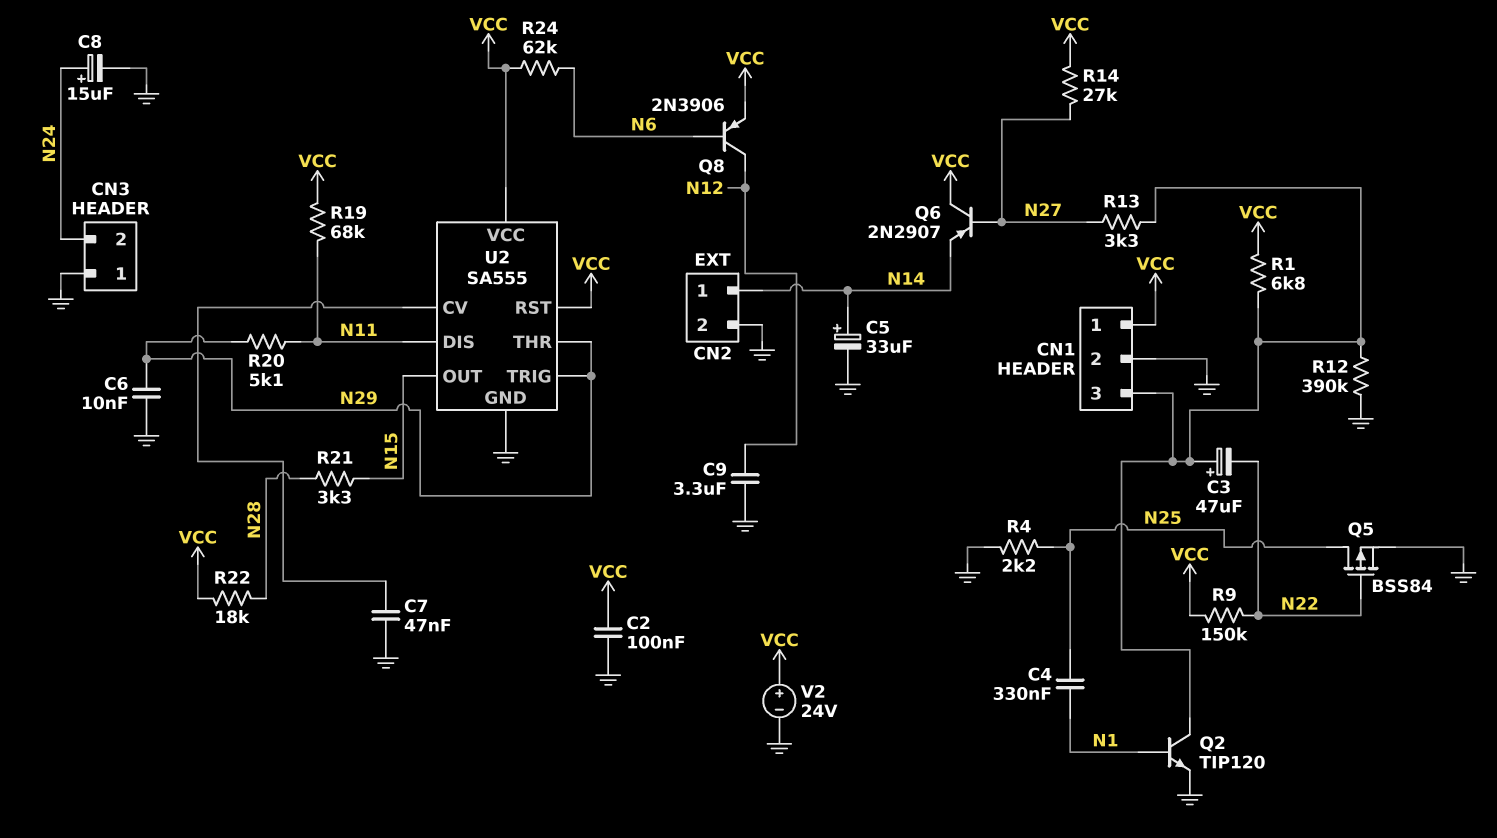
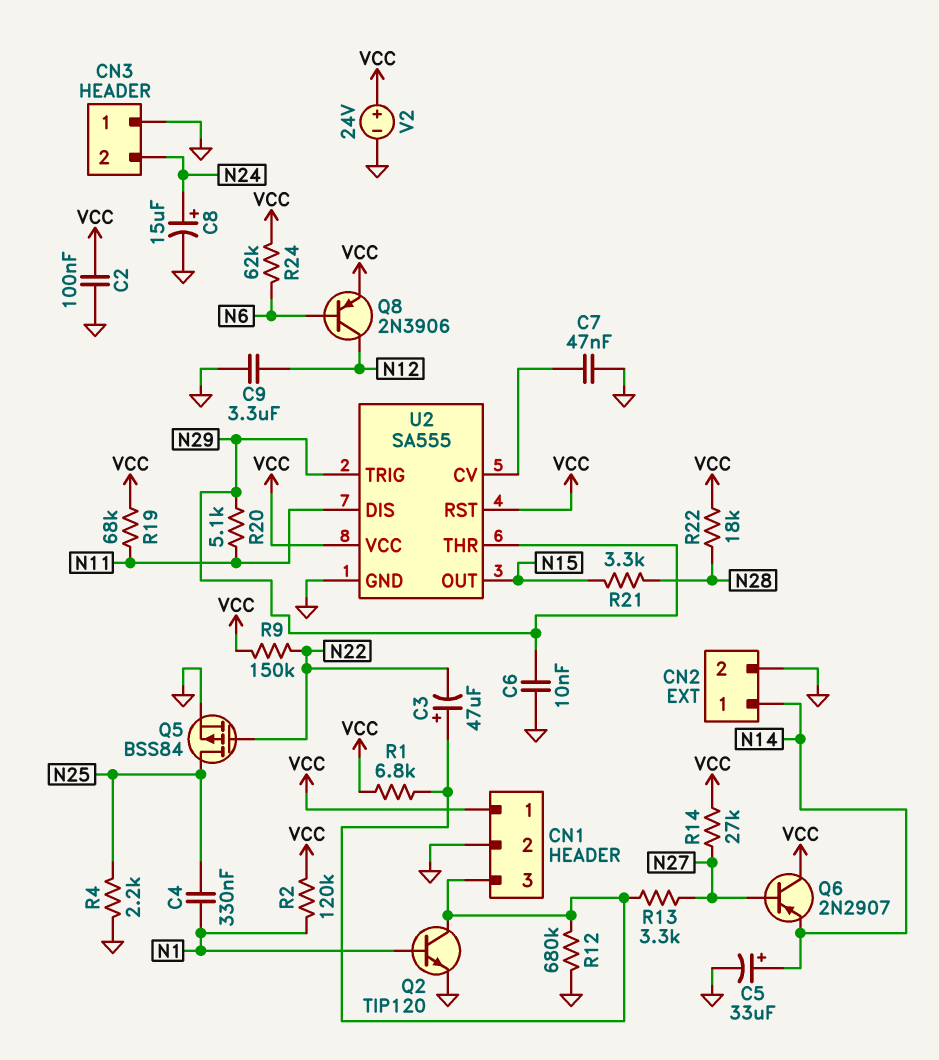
R2: none -> 120k (N1, VCC)
R12: 390k (CN1/3, GND) -> 680k (CN1/3, GND)

